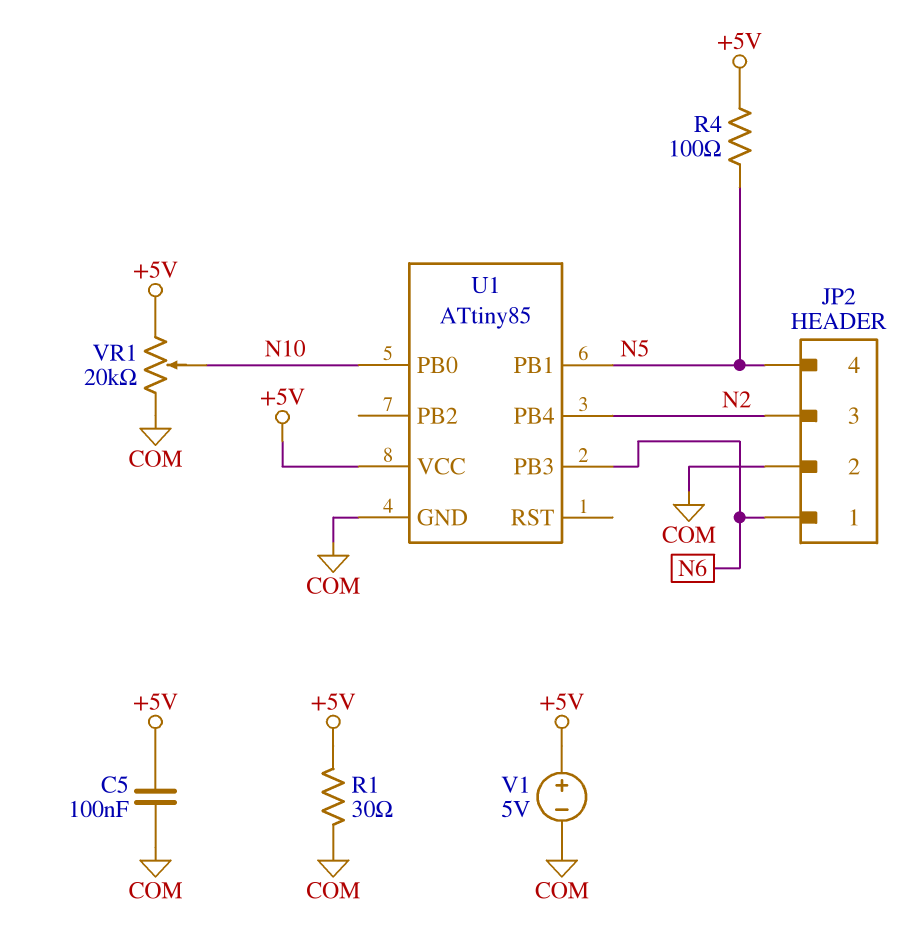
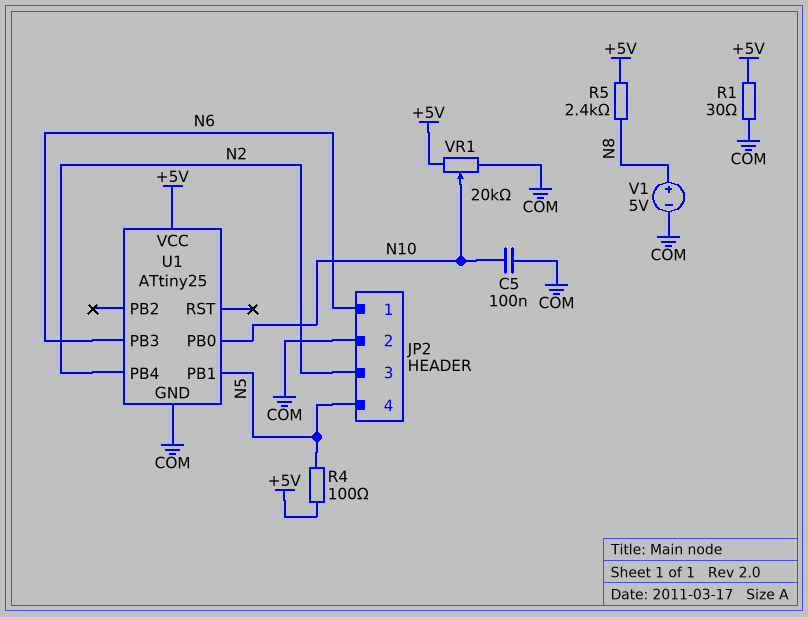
C5: 100nF (+5V, COM) -> 100nF (COM, N10)
R5: none -> 2.4k (+5V, N8)
U1: ATtiny85 -> ATtiny25
V1: 5V (plus +5V, minus COM) -> 5V (plus N8, minus COM)

